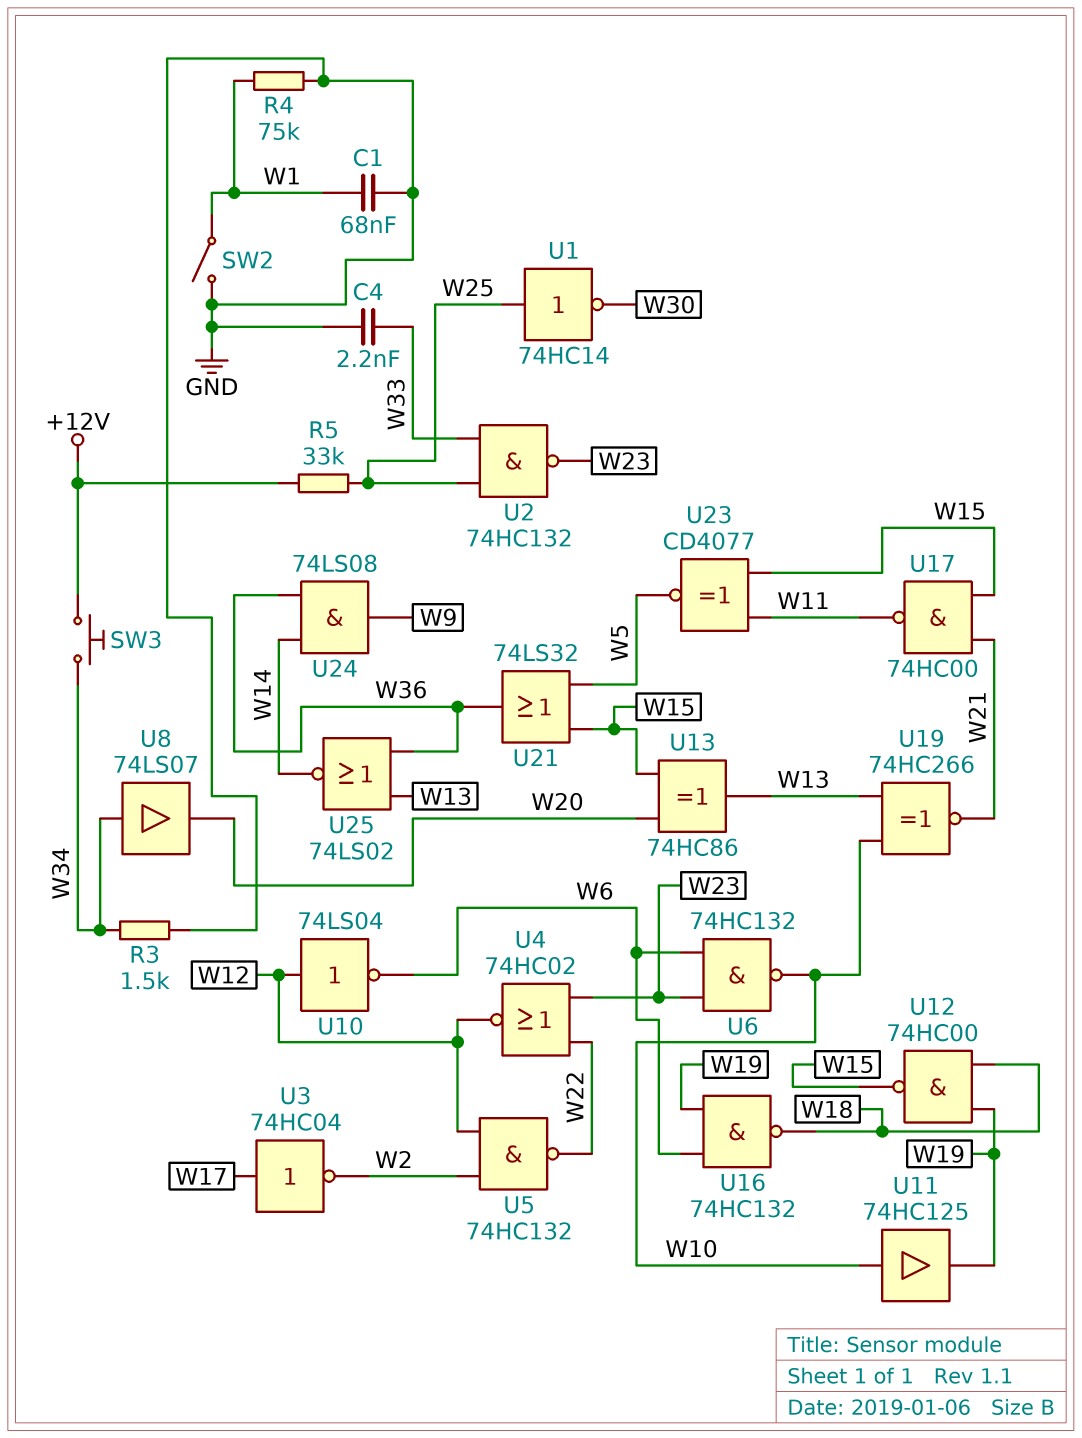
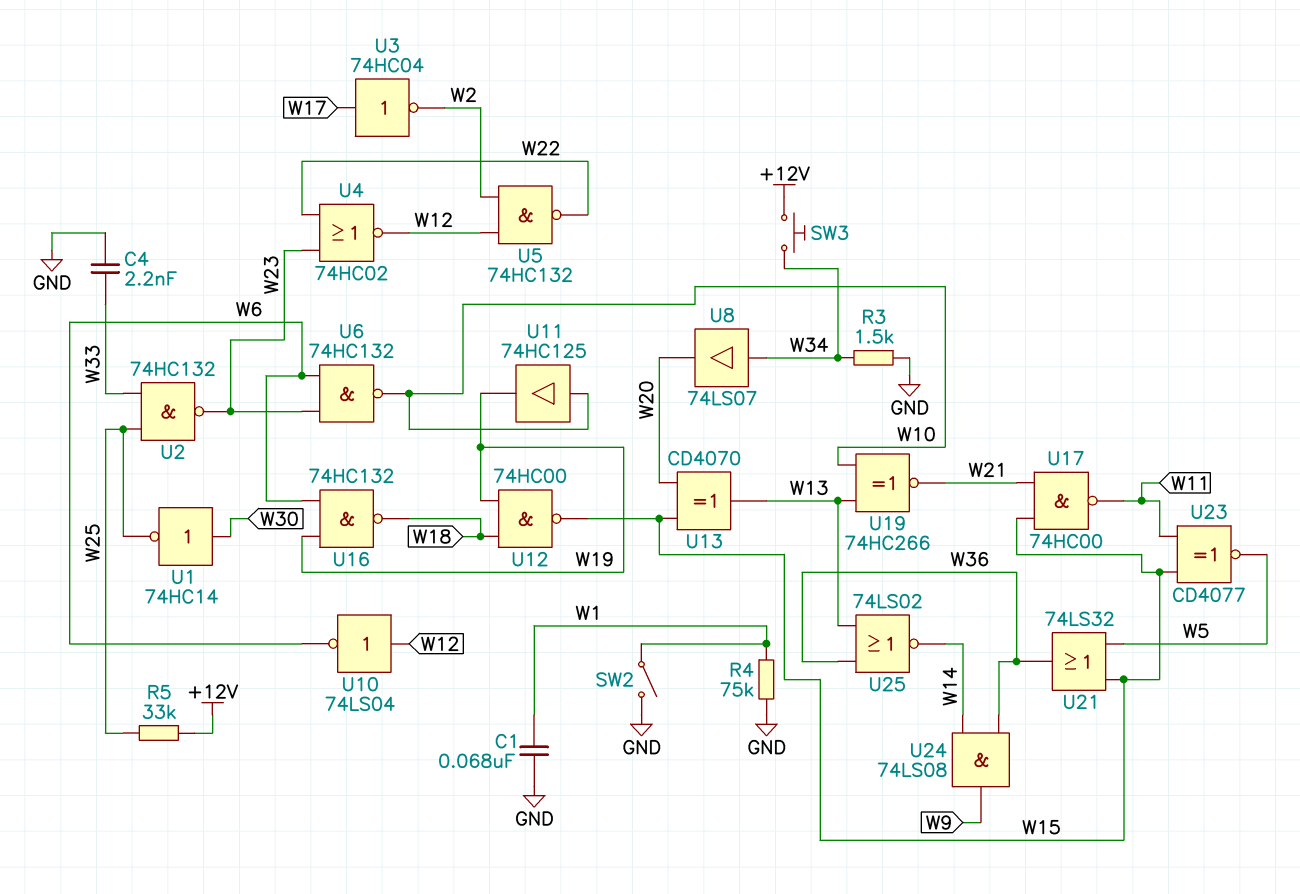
U1: NOT 74HC14 (in W25, out W30) -> NOT 74HC14 (in W30, out W25)
U13: XOR 74HC86 (in W15, in W20, out W13) -> XOR CD4070 (in W15, in W20, out W13)

